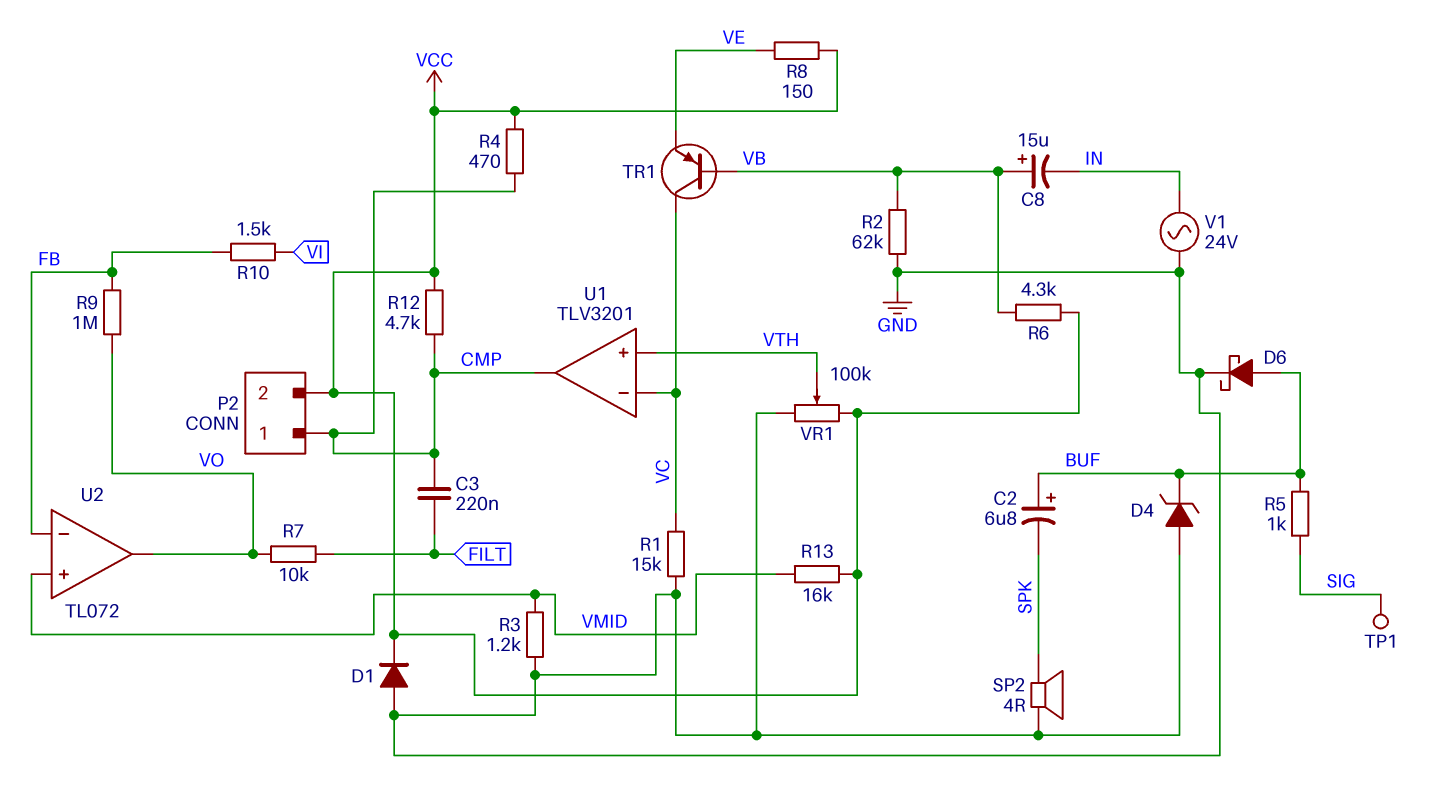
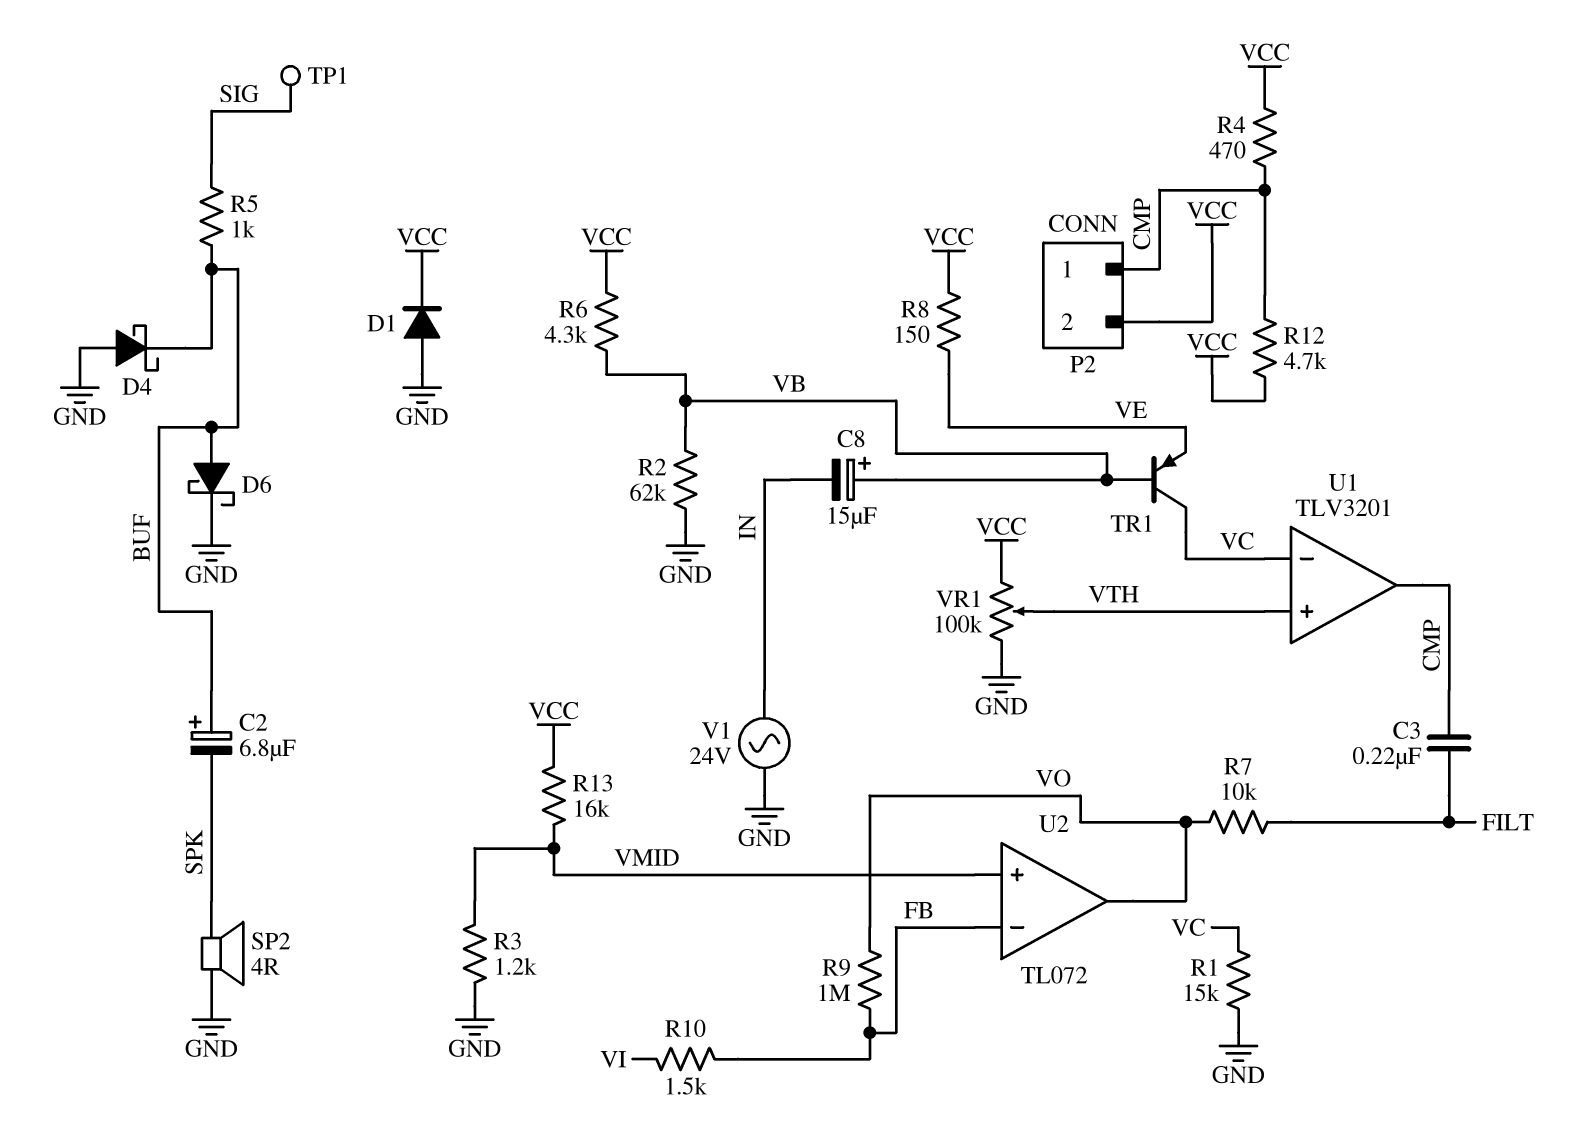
D4: zener (A GND, K BUF) -> schottky (A GND, K BUF)

